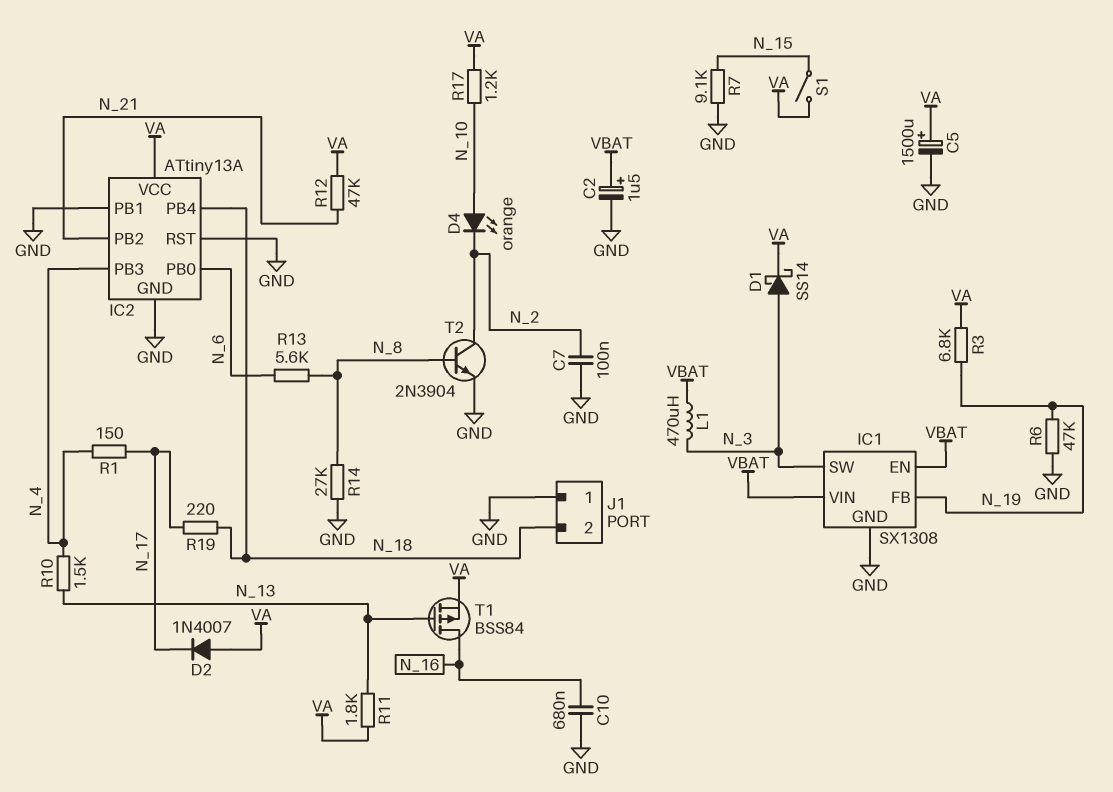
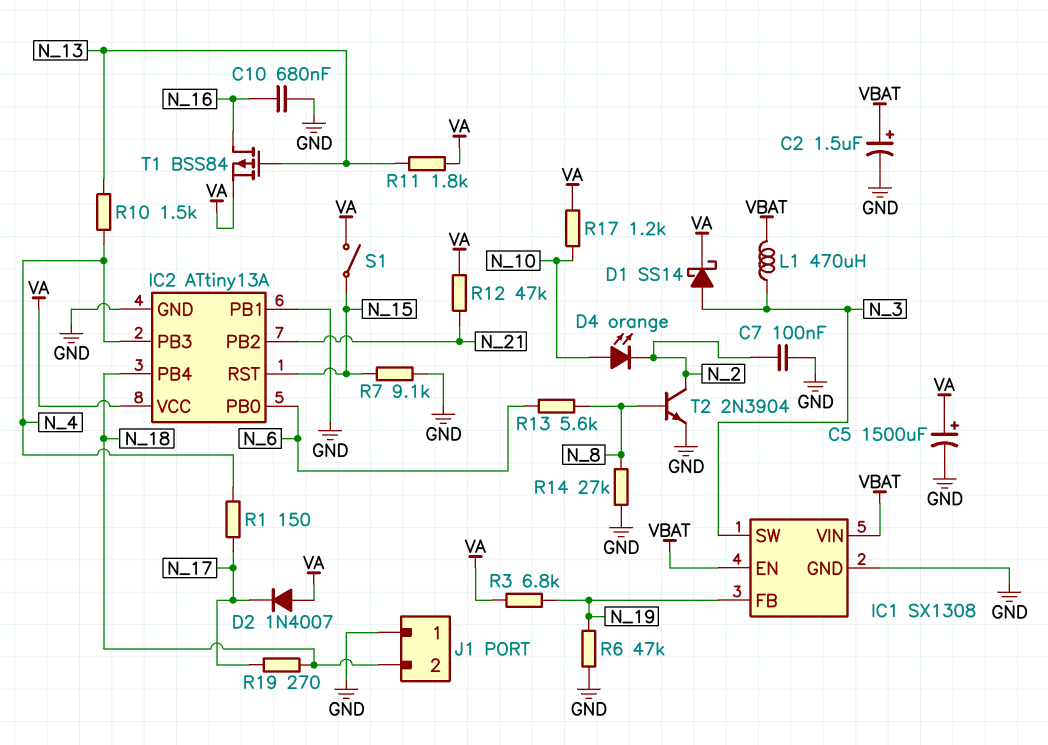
IC2 pin RST: GND -> N_15
R19: 220 (N_17, N_18) -> 270 (N_17, N_18)

